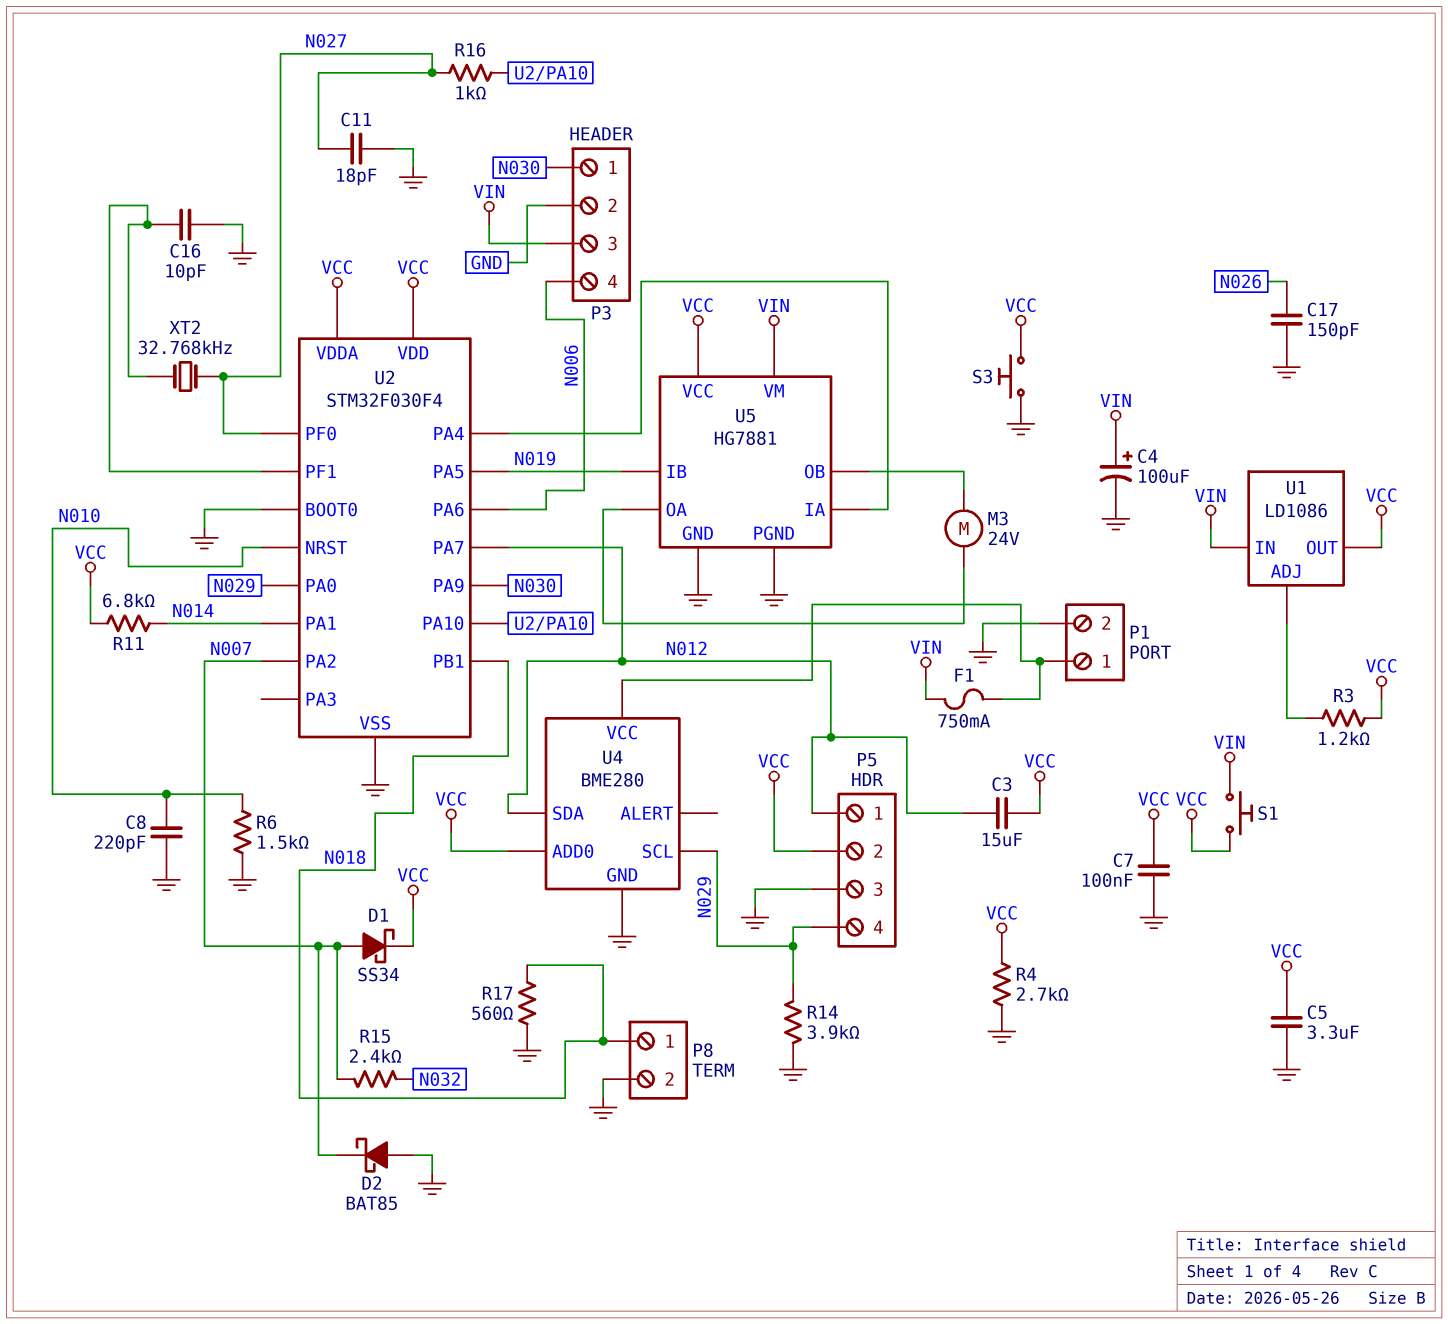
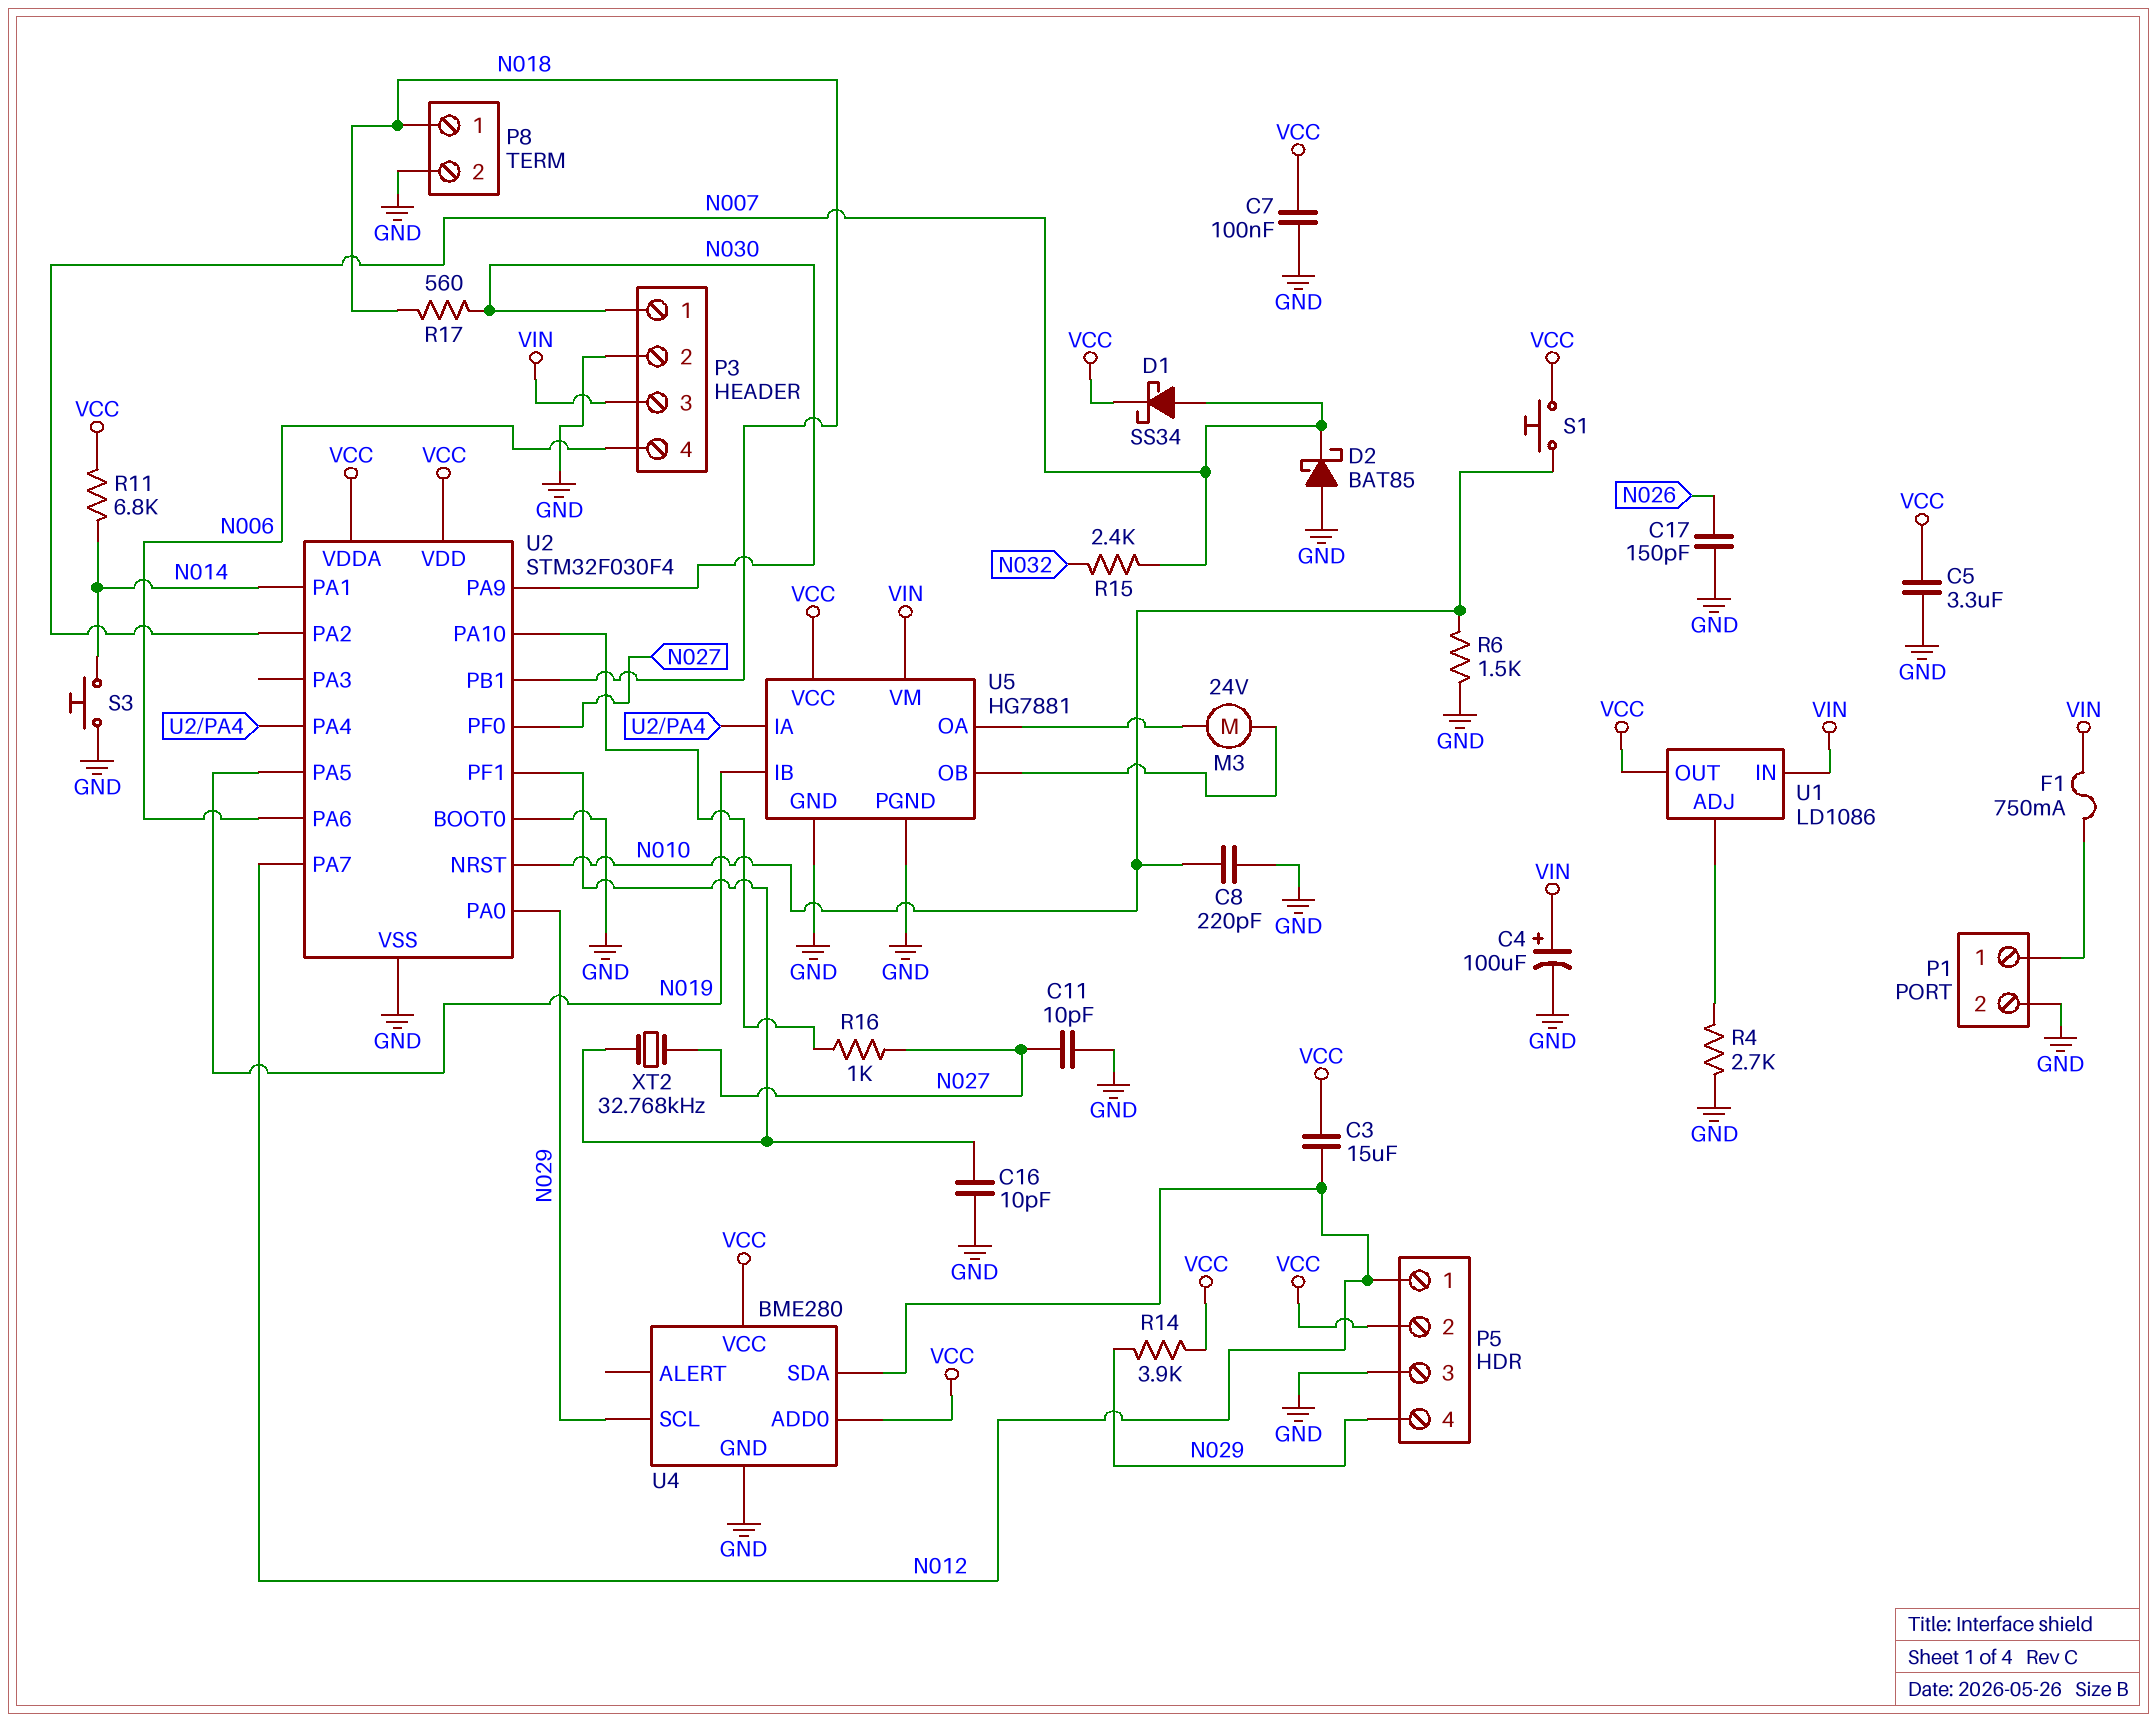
C11: 18pF (GND, N027) -> 10pF (GND, N027)
R3: 1.2k (U1/ADJ, VCC) -> none
R4: 2.7k (GND, VCC) -> 2.7k (GND, U1/ADJ)
R14: 3.9k (GND, N029) -> 3.9k (N029, VCC)
R17: 560 (GND, N018) -> 560 (N018, N030)
S1: button (VCC, VIN) -> button (N010, VCC)
S3: button (GND, VCC) -> button (GND, N014)
U4 pin VCC: P1/1 -> VCC

